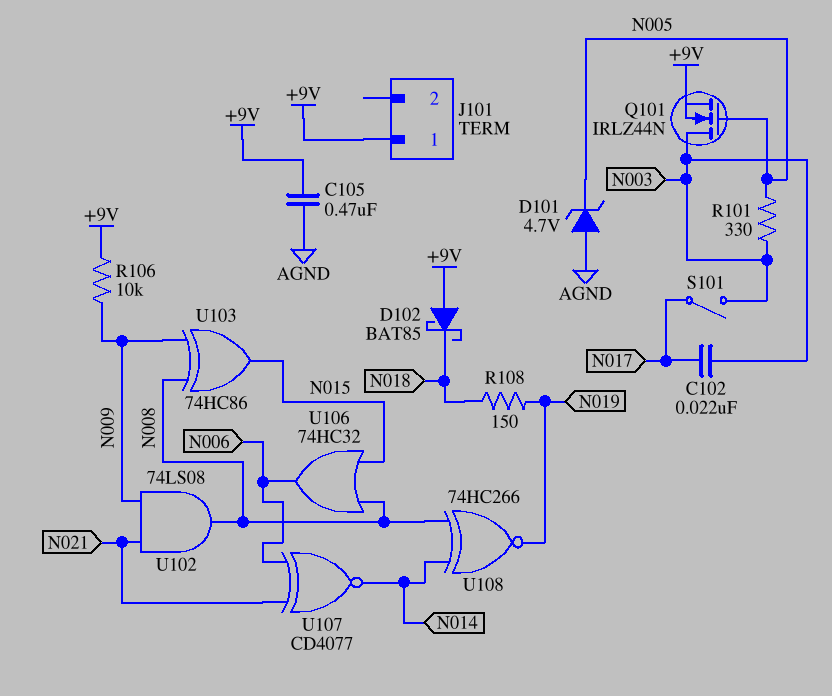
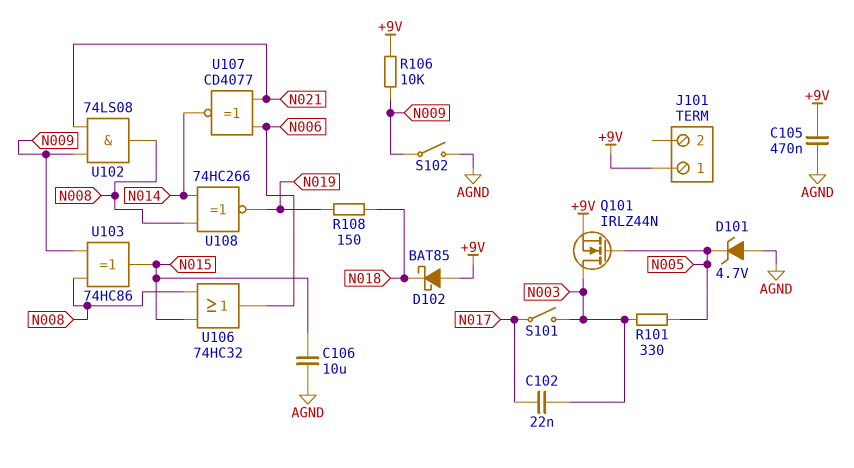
C106: none -> 10uF (AGND, N015)
S102: none -> switch (AGND, N009)

